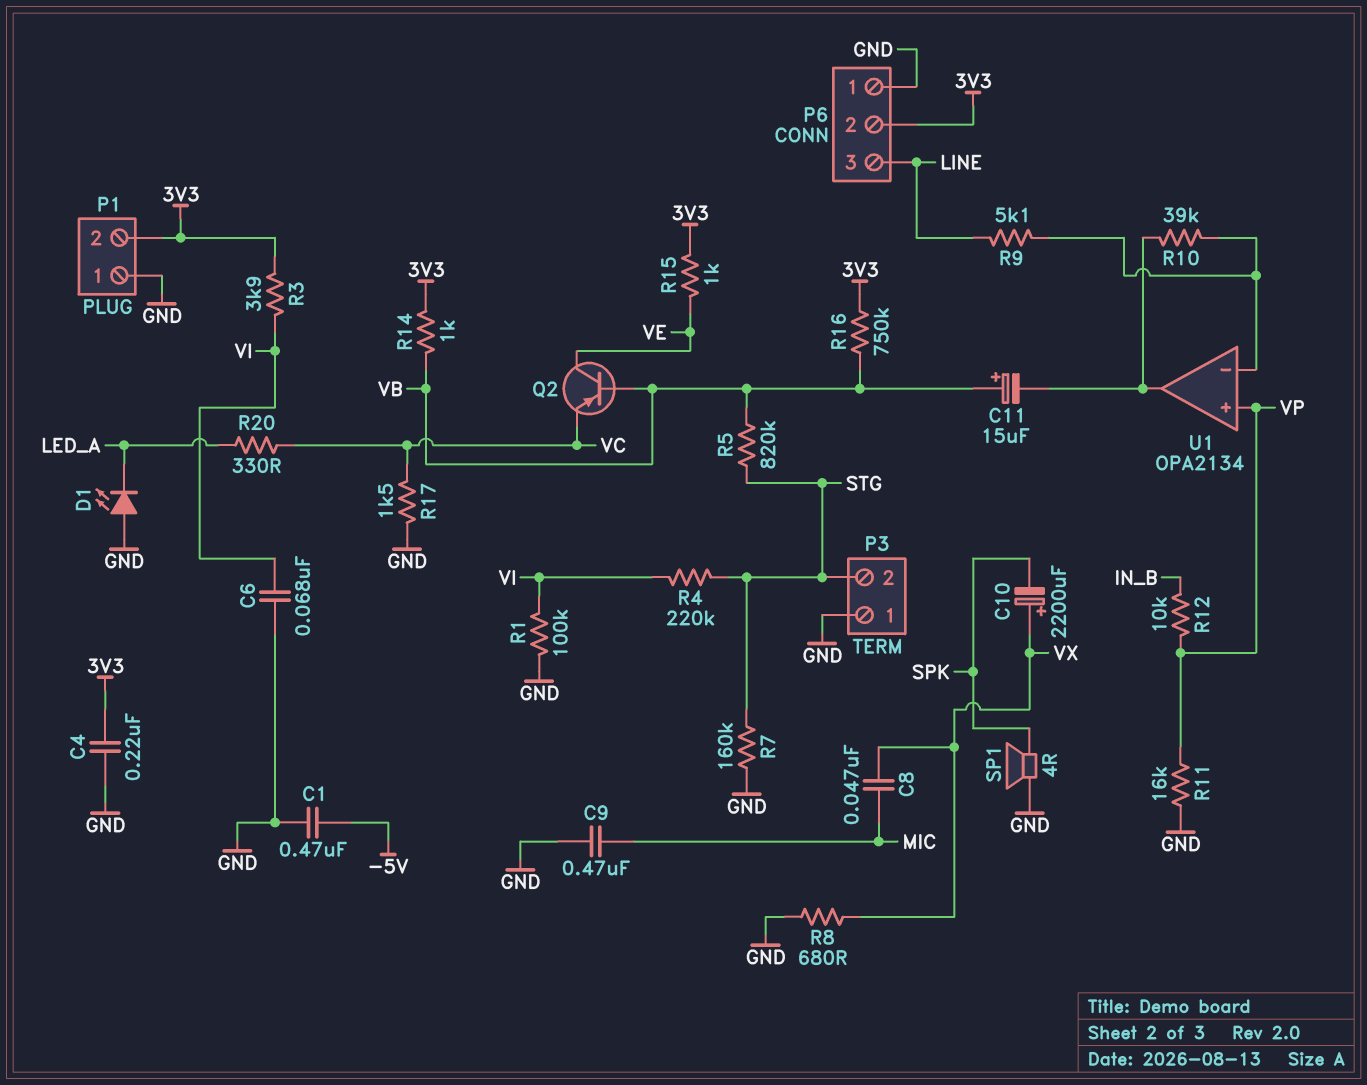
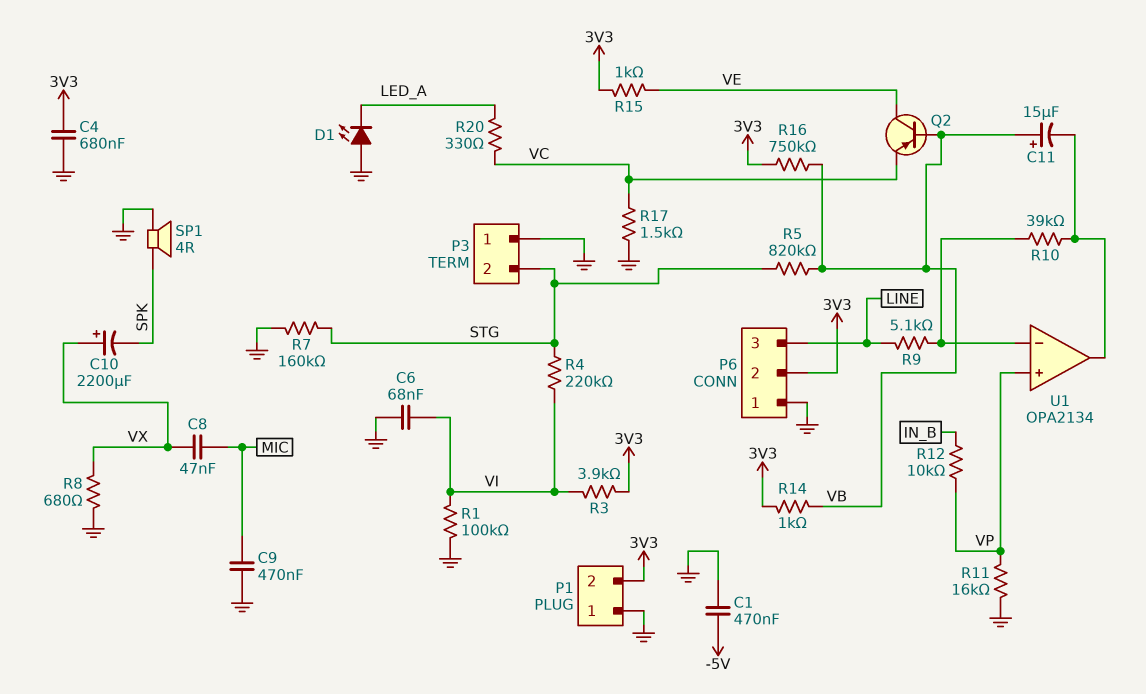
C4: 220nF (3V3, GND) -> 680nF (3V3, GND)

